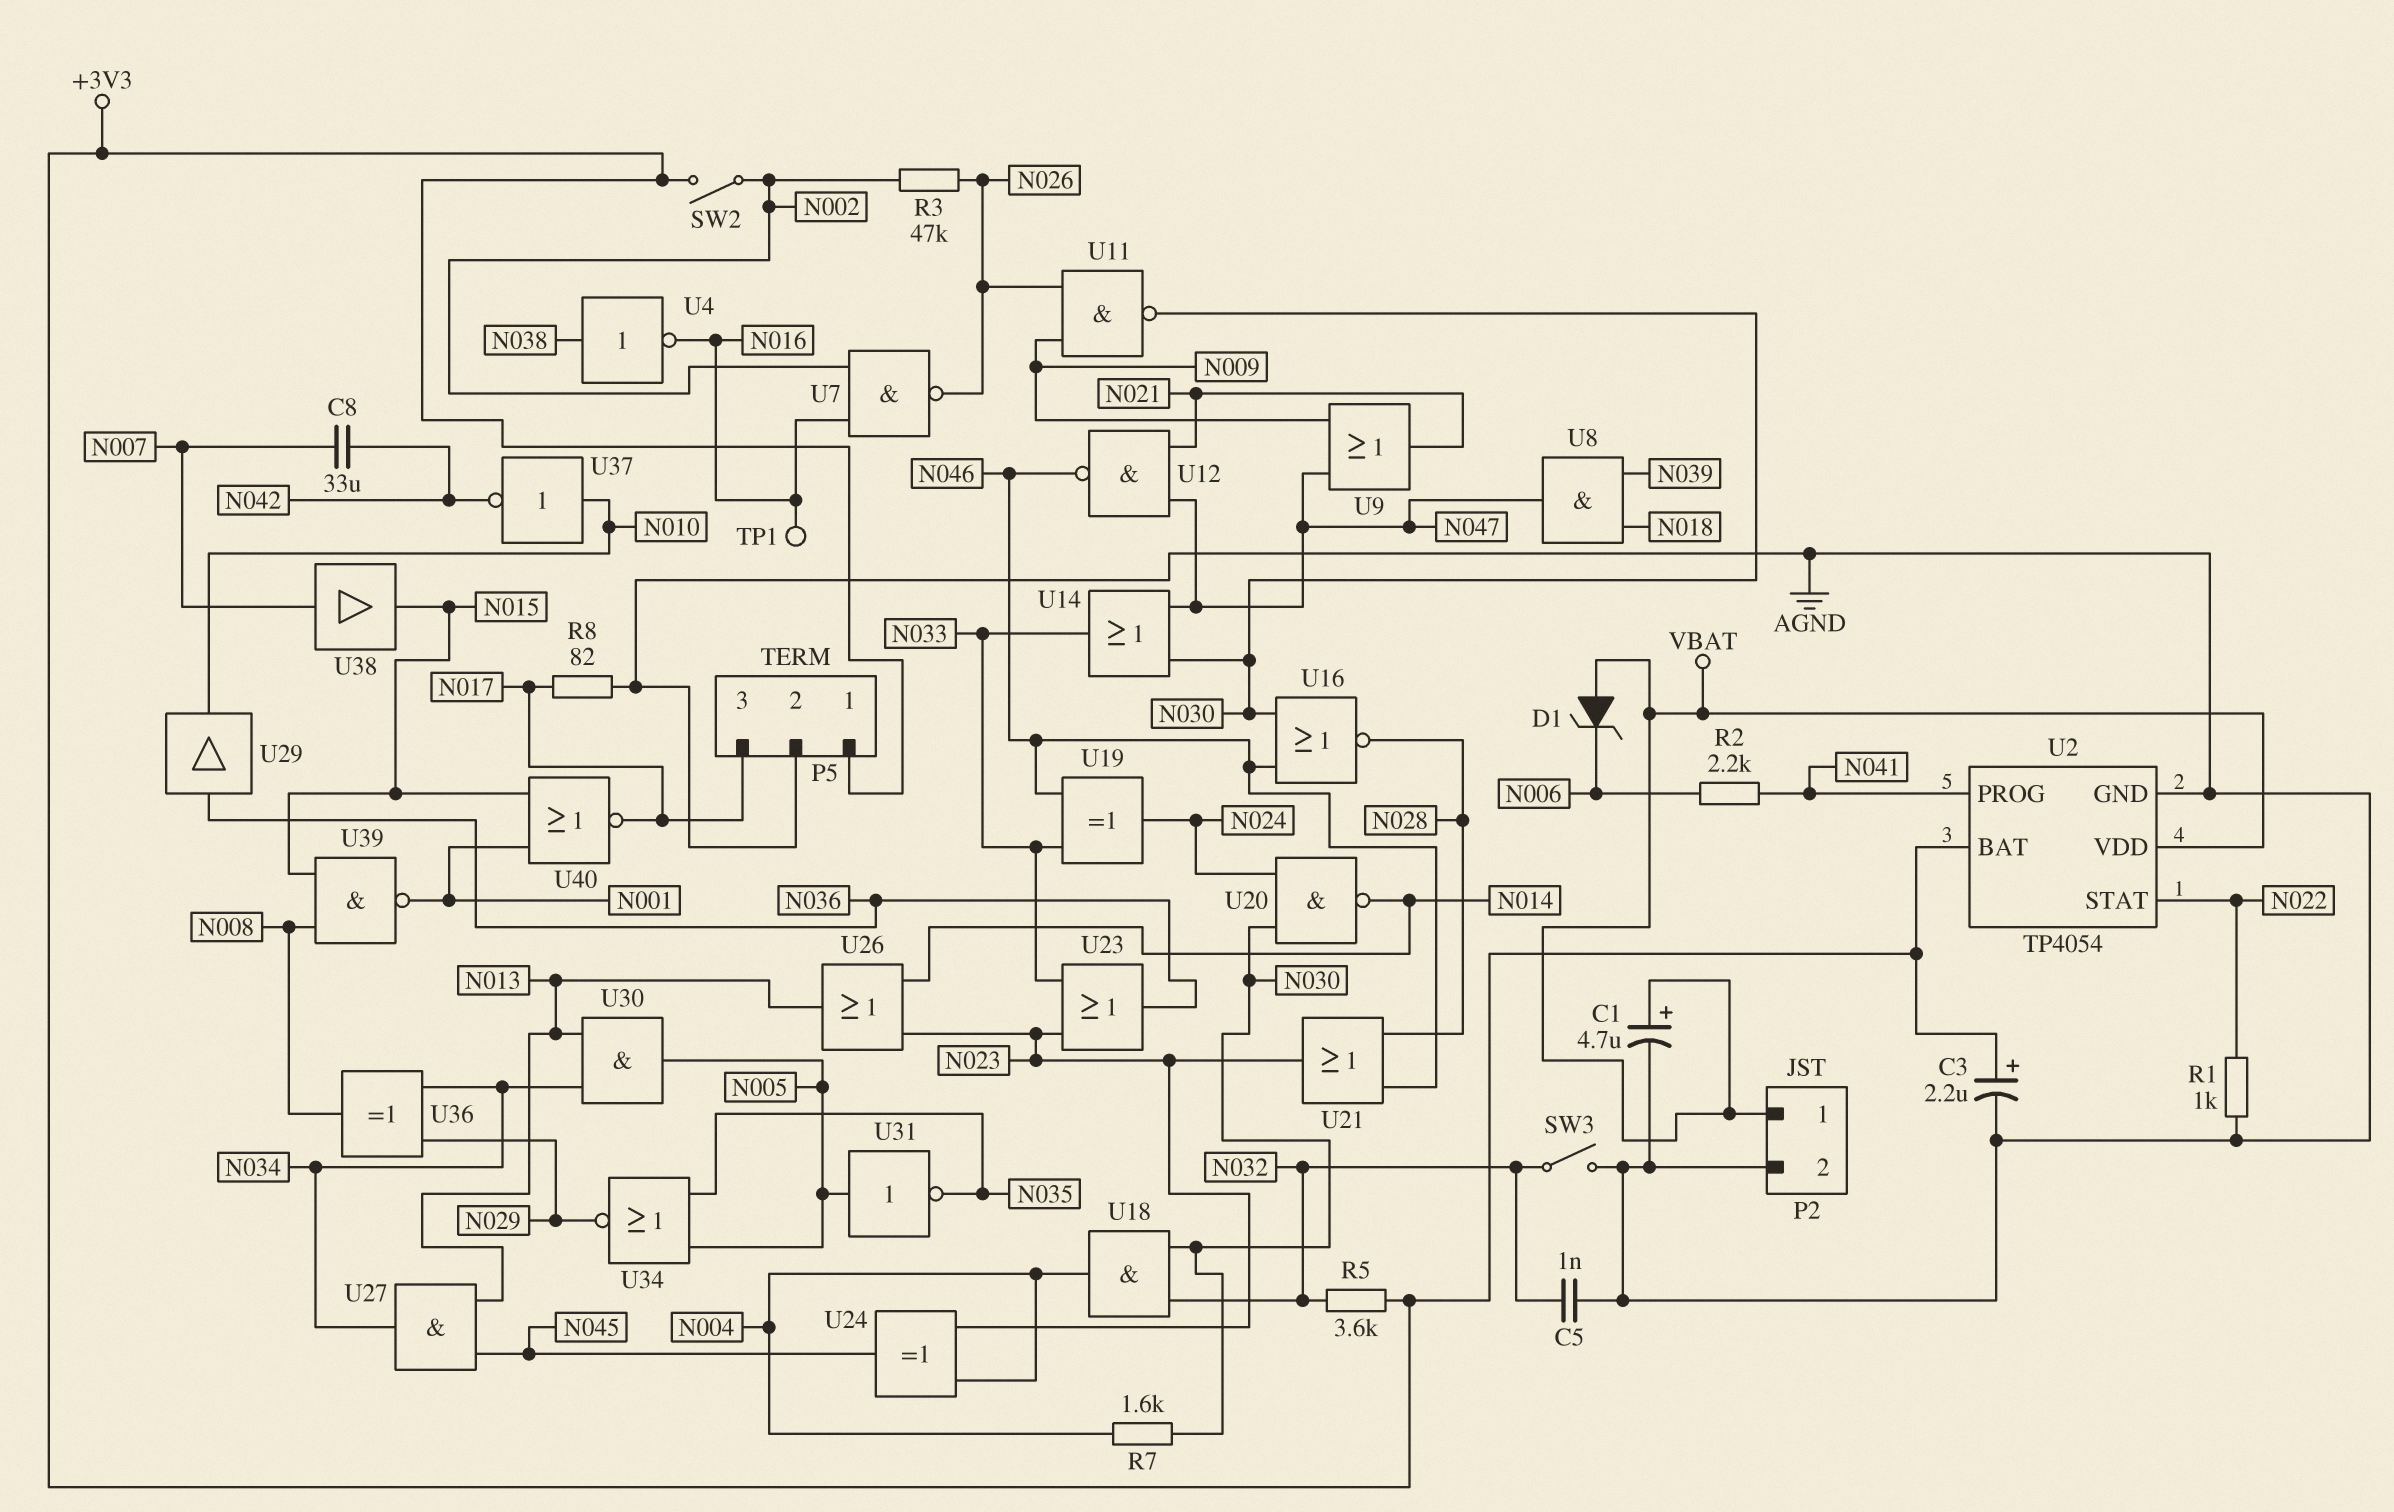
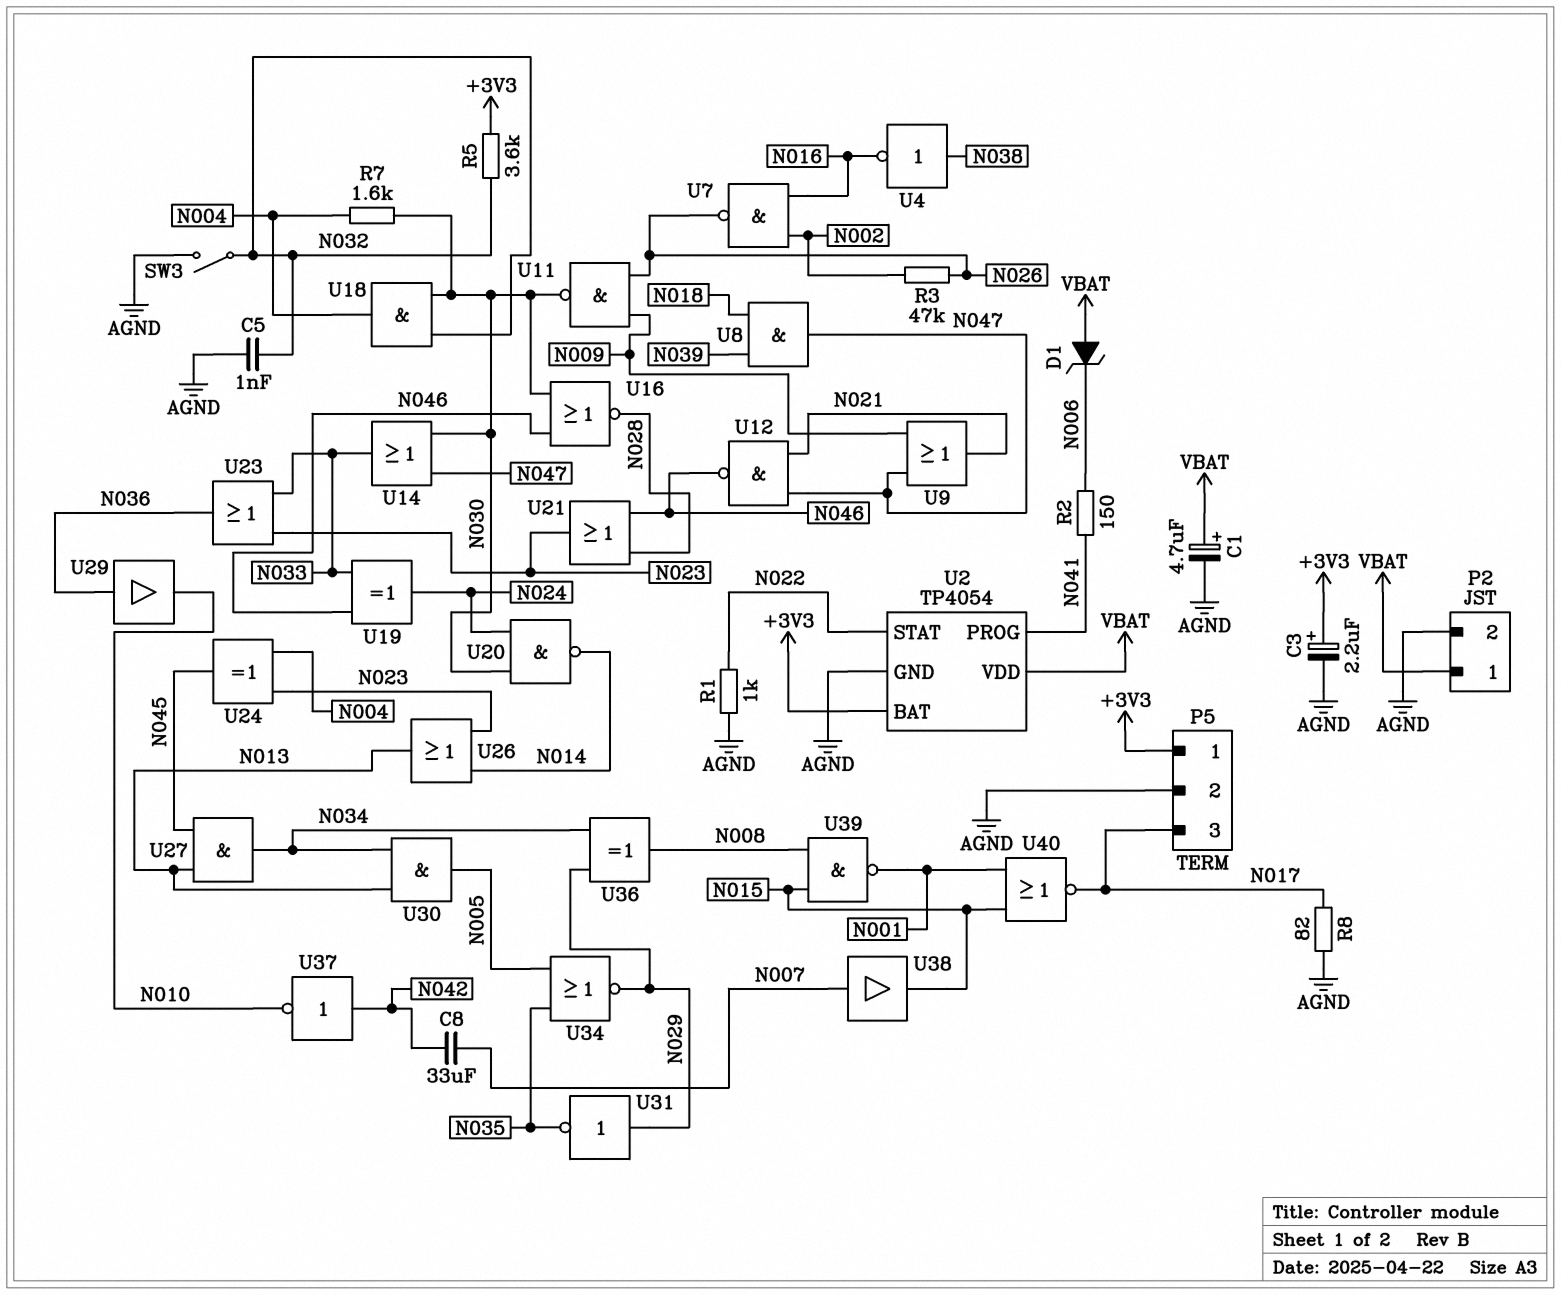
R2: 2.2k (N006, N041) -> 150 (N006, N041)
SW2: switch (+3V3, N002) -> none
TP1: test point (N016) -> none
U31: NOT (in N005, out N035) -> NOT (in N029, out N035)
U37: NOT (in N010, out N042) -> NOT (in N042, out N010)

